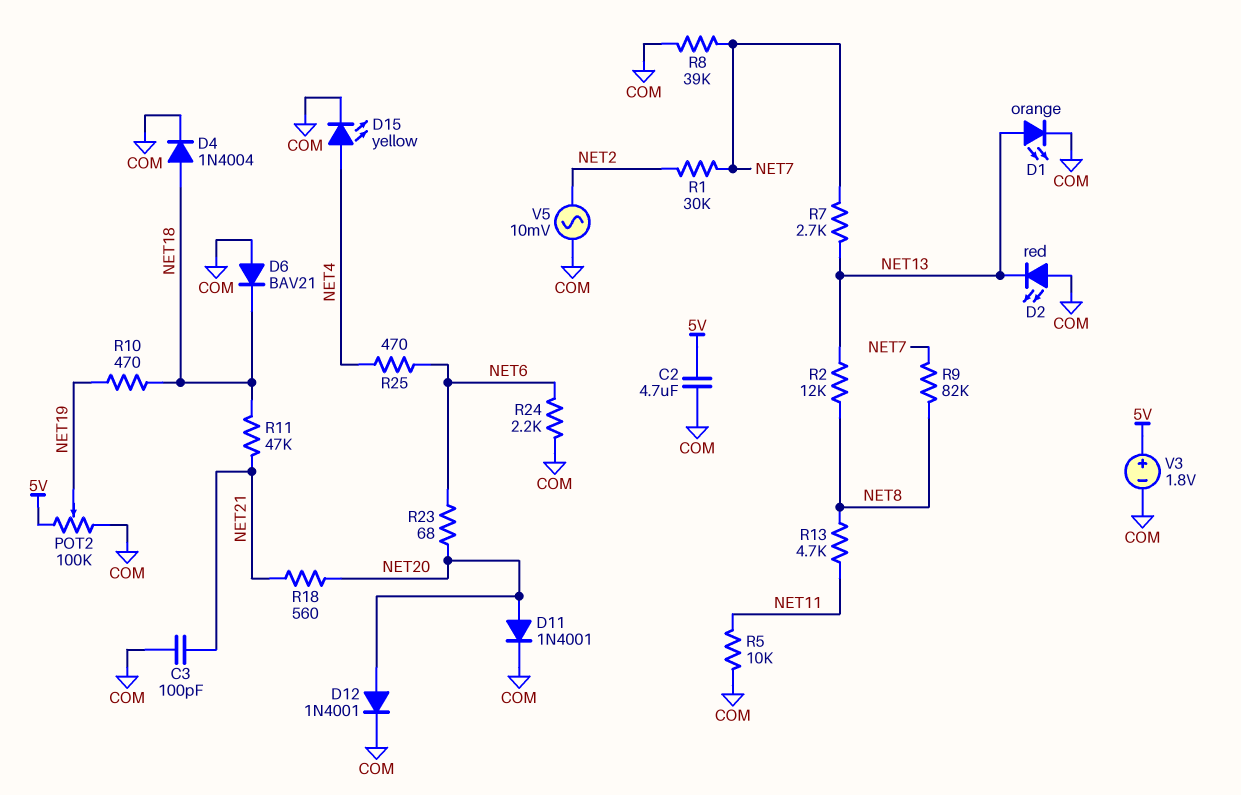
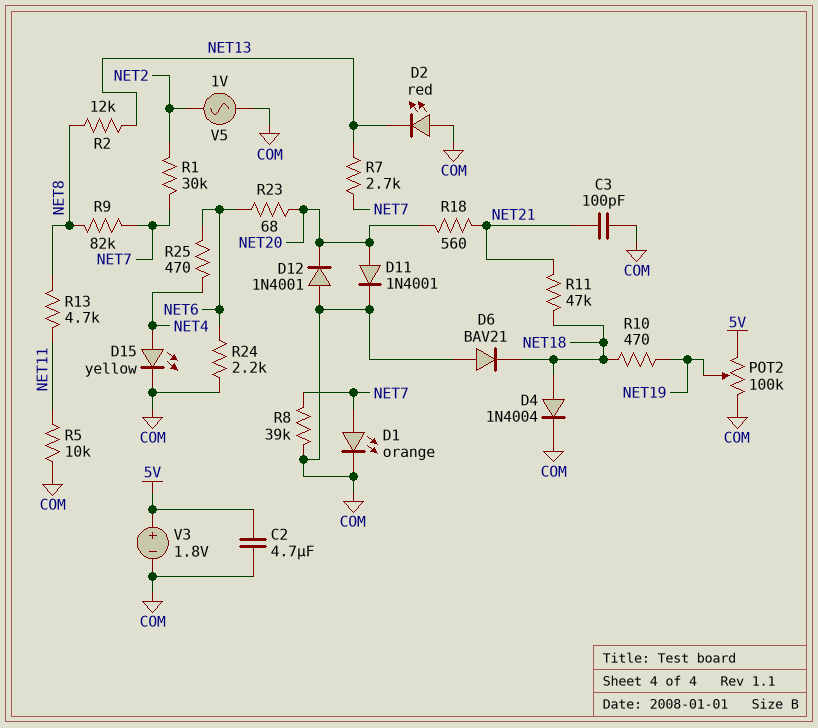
D1: LED orange (A NET13, K COM) -> LED orange (A NET7, K COM)
D12: diode 1N4001 (A NET20, K COM) -> diode 1N4001 (A COM, K NET20)
V5: AC 10mV (COM, NET2) -> AC 1V (COM, NET2)

